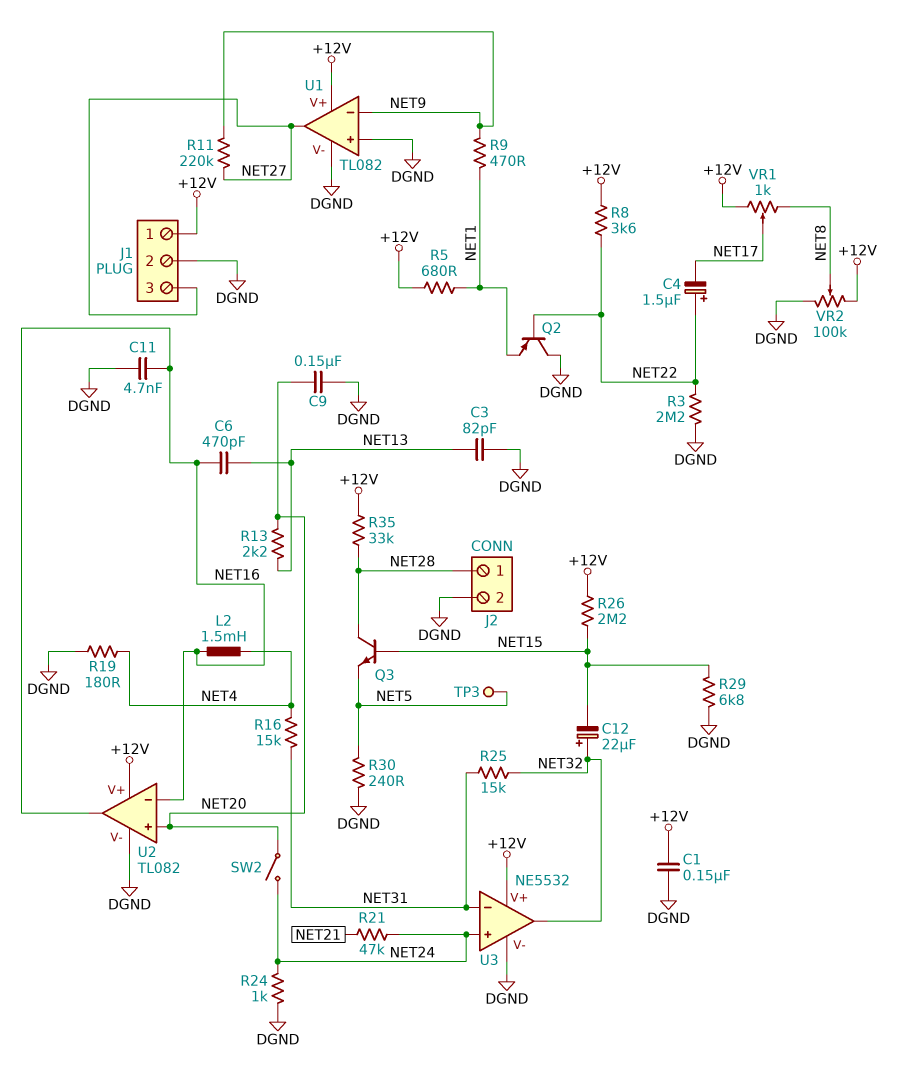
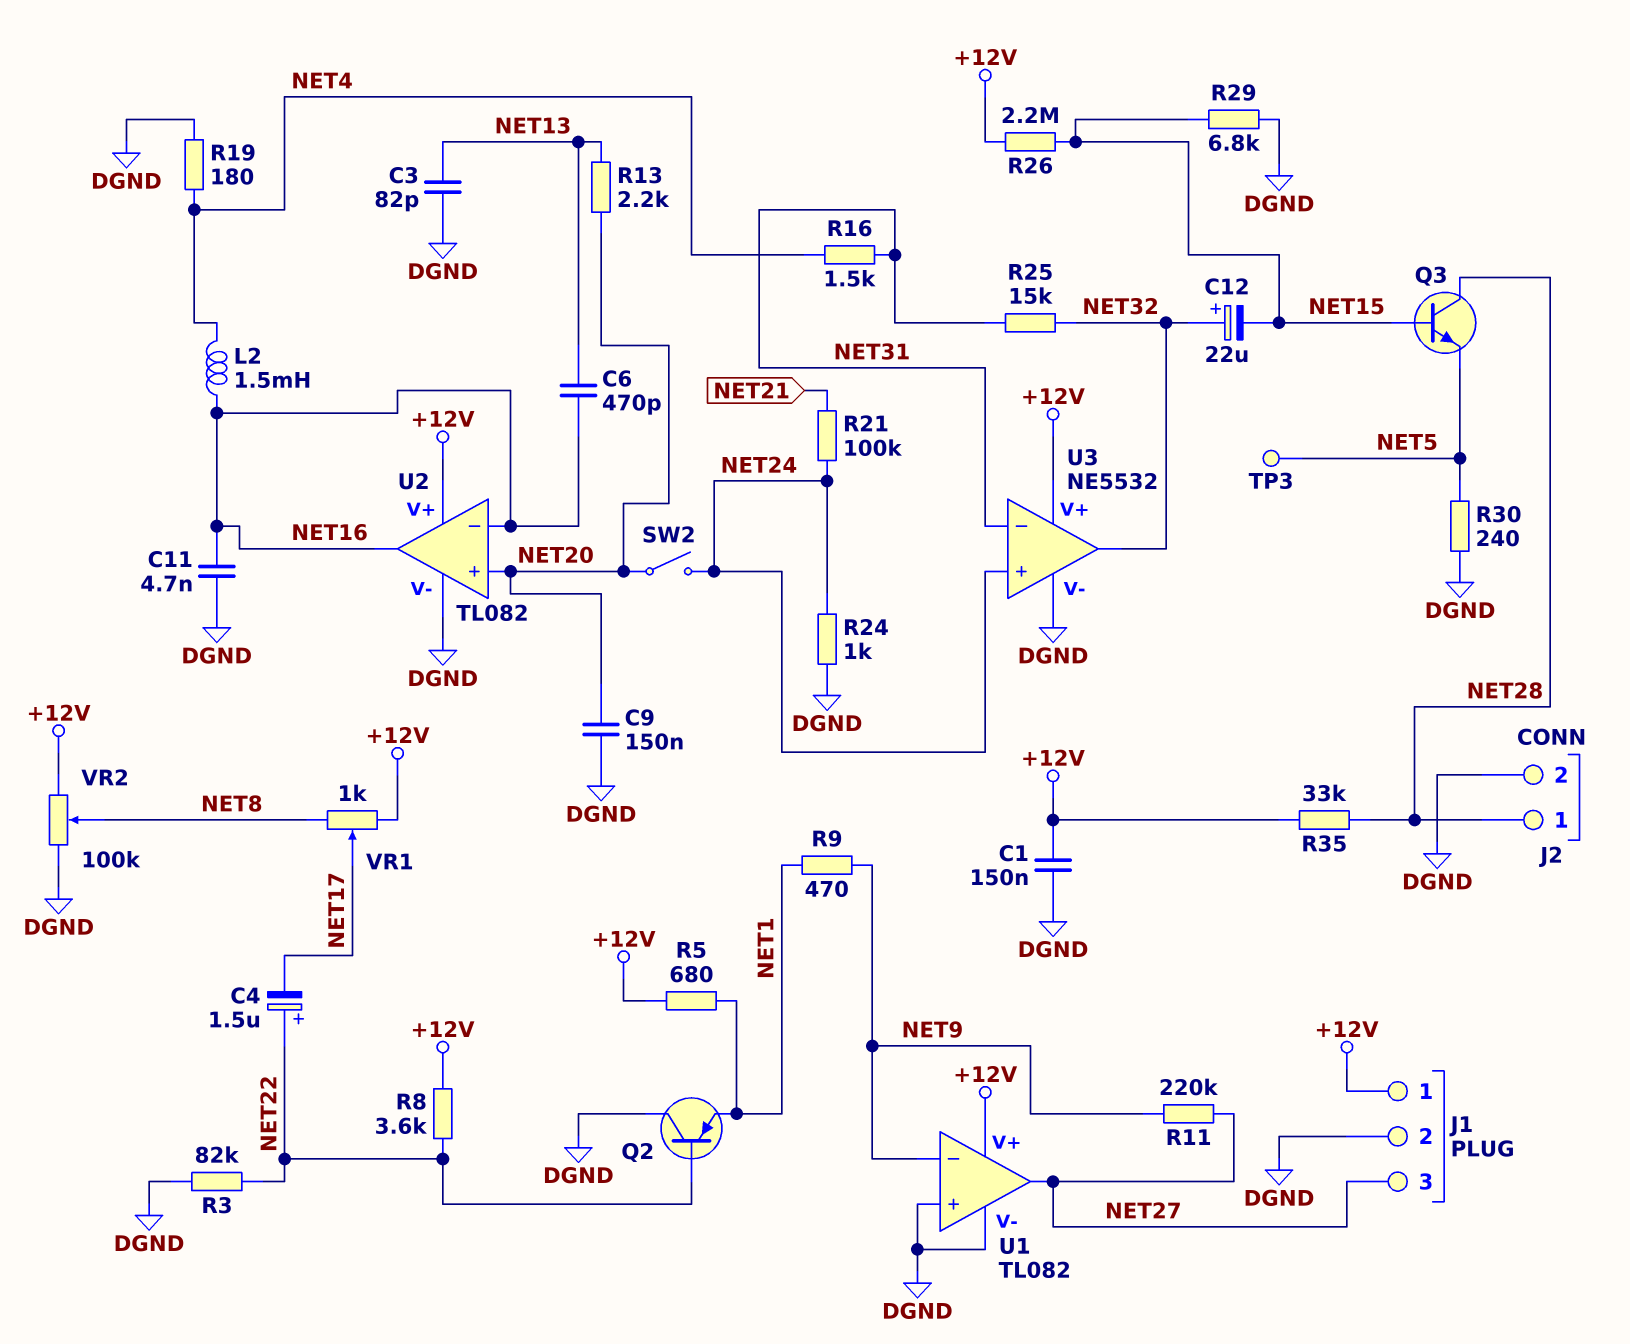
R3: 2.2M (DGND, NET22) -> 82k (DGND, NET22)
R16: 15k (NET4, NET31) -> 1.5k (NET4, NET31)
R21: 47k (NET21, NET24) -> 100k (NET21, NET24)

